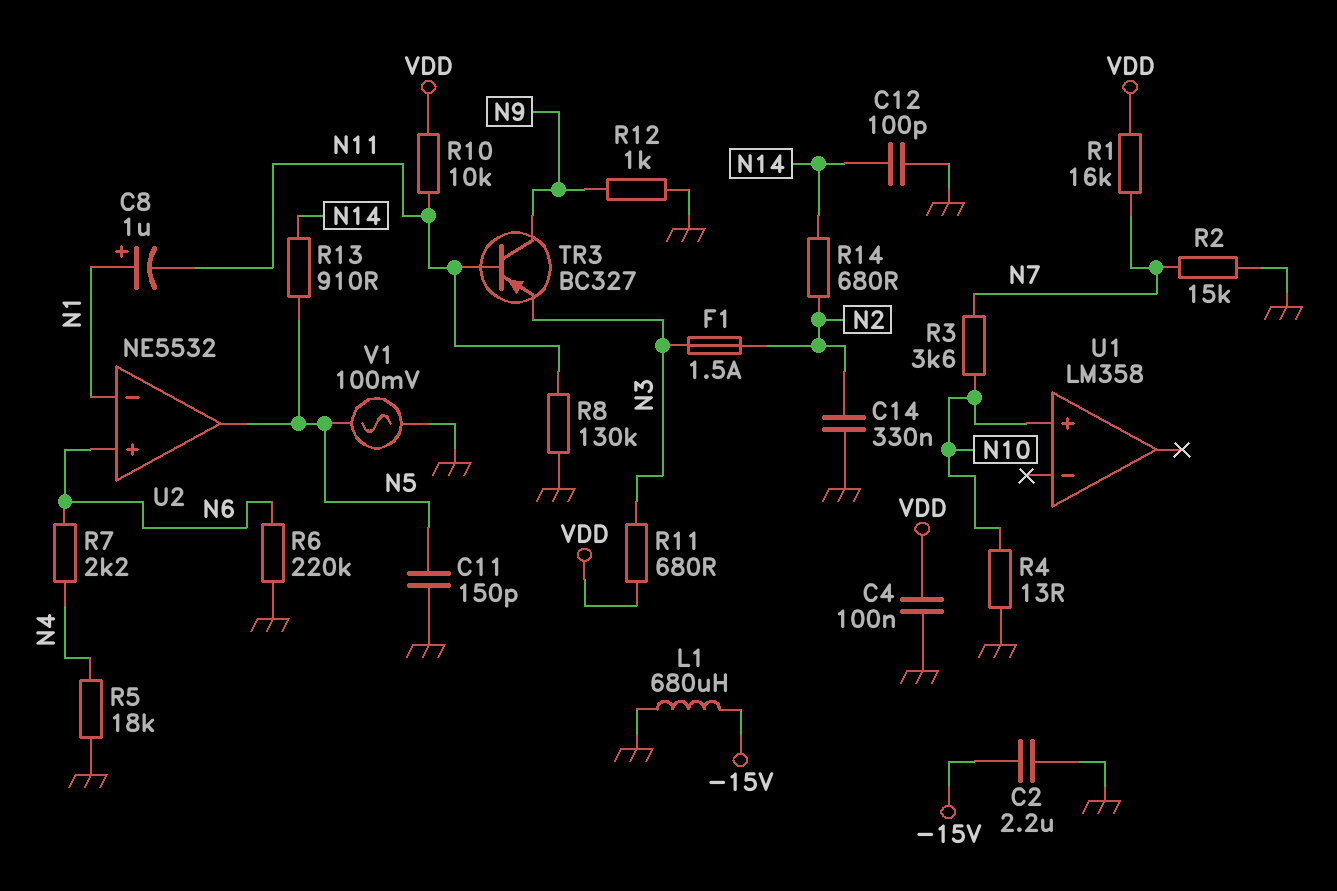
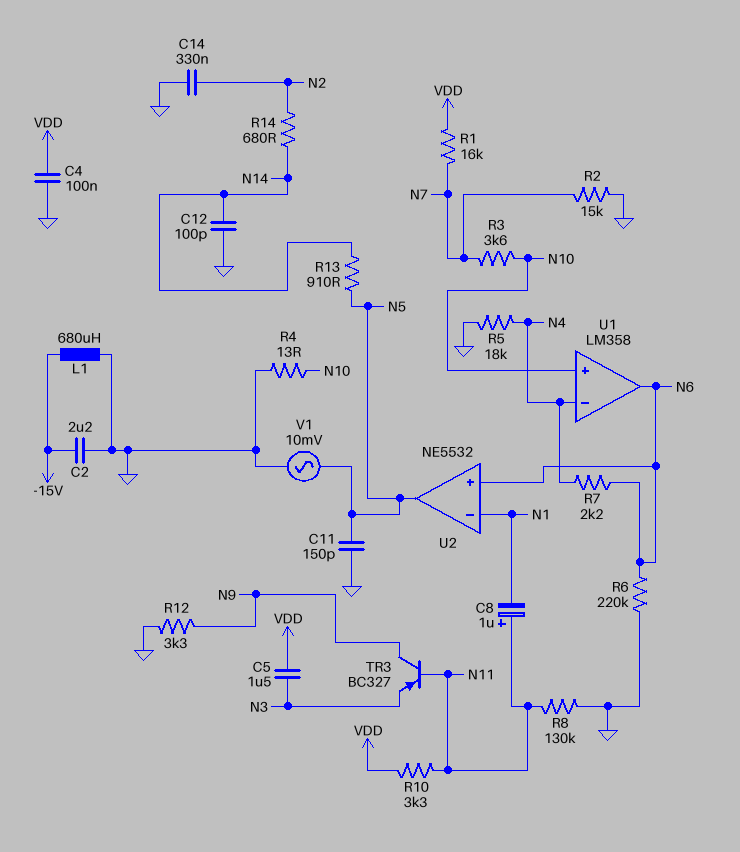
C5: none -> 1.5uF (N3, VDD)
C8: 1uF (plus N1, minus N11) -> 1uF (plus N11, minus N1)
F1: 1.5A (N2, N3) -> none
R10: 10k (N11, VDD) -> 3.3k (N11, VDD)
R11: 680 (N3, VDD) -> none
R12: 1k (GND, N9) -> 3.3k (GND, N9)
U1 pin in-: none -> N4
U1 pin out: none -> N6
V1: AC 100mV (GND, N5) -> AC 10mV (GND, N5)

